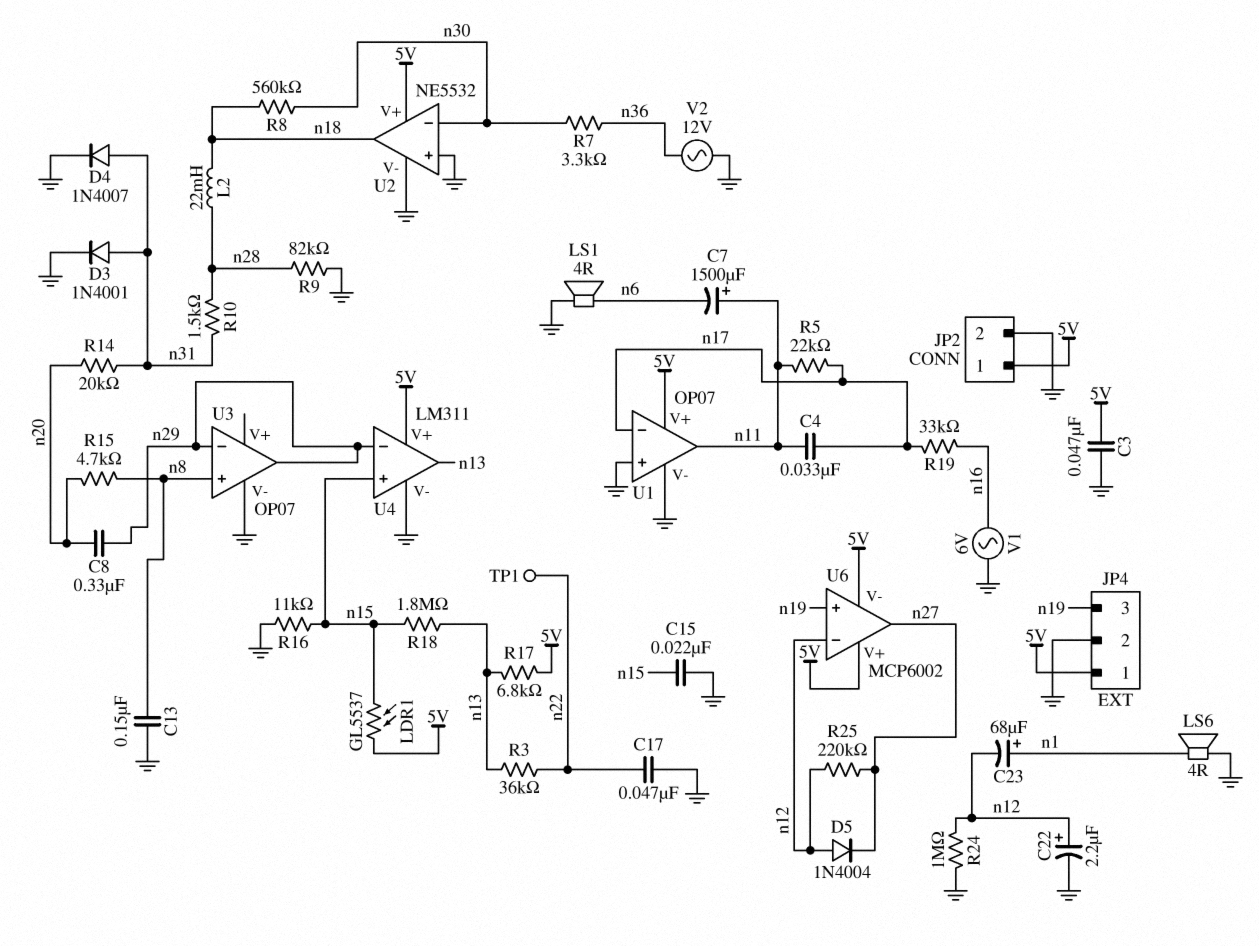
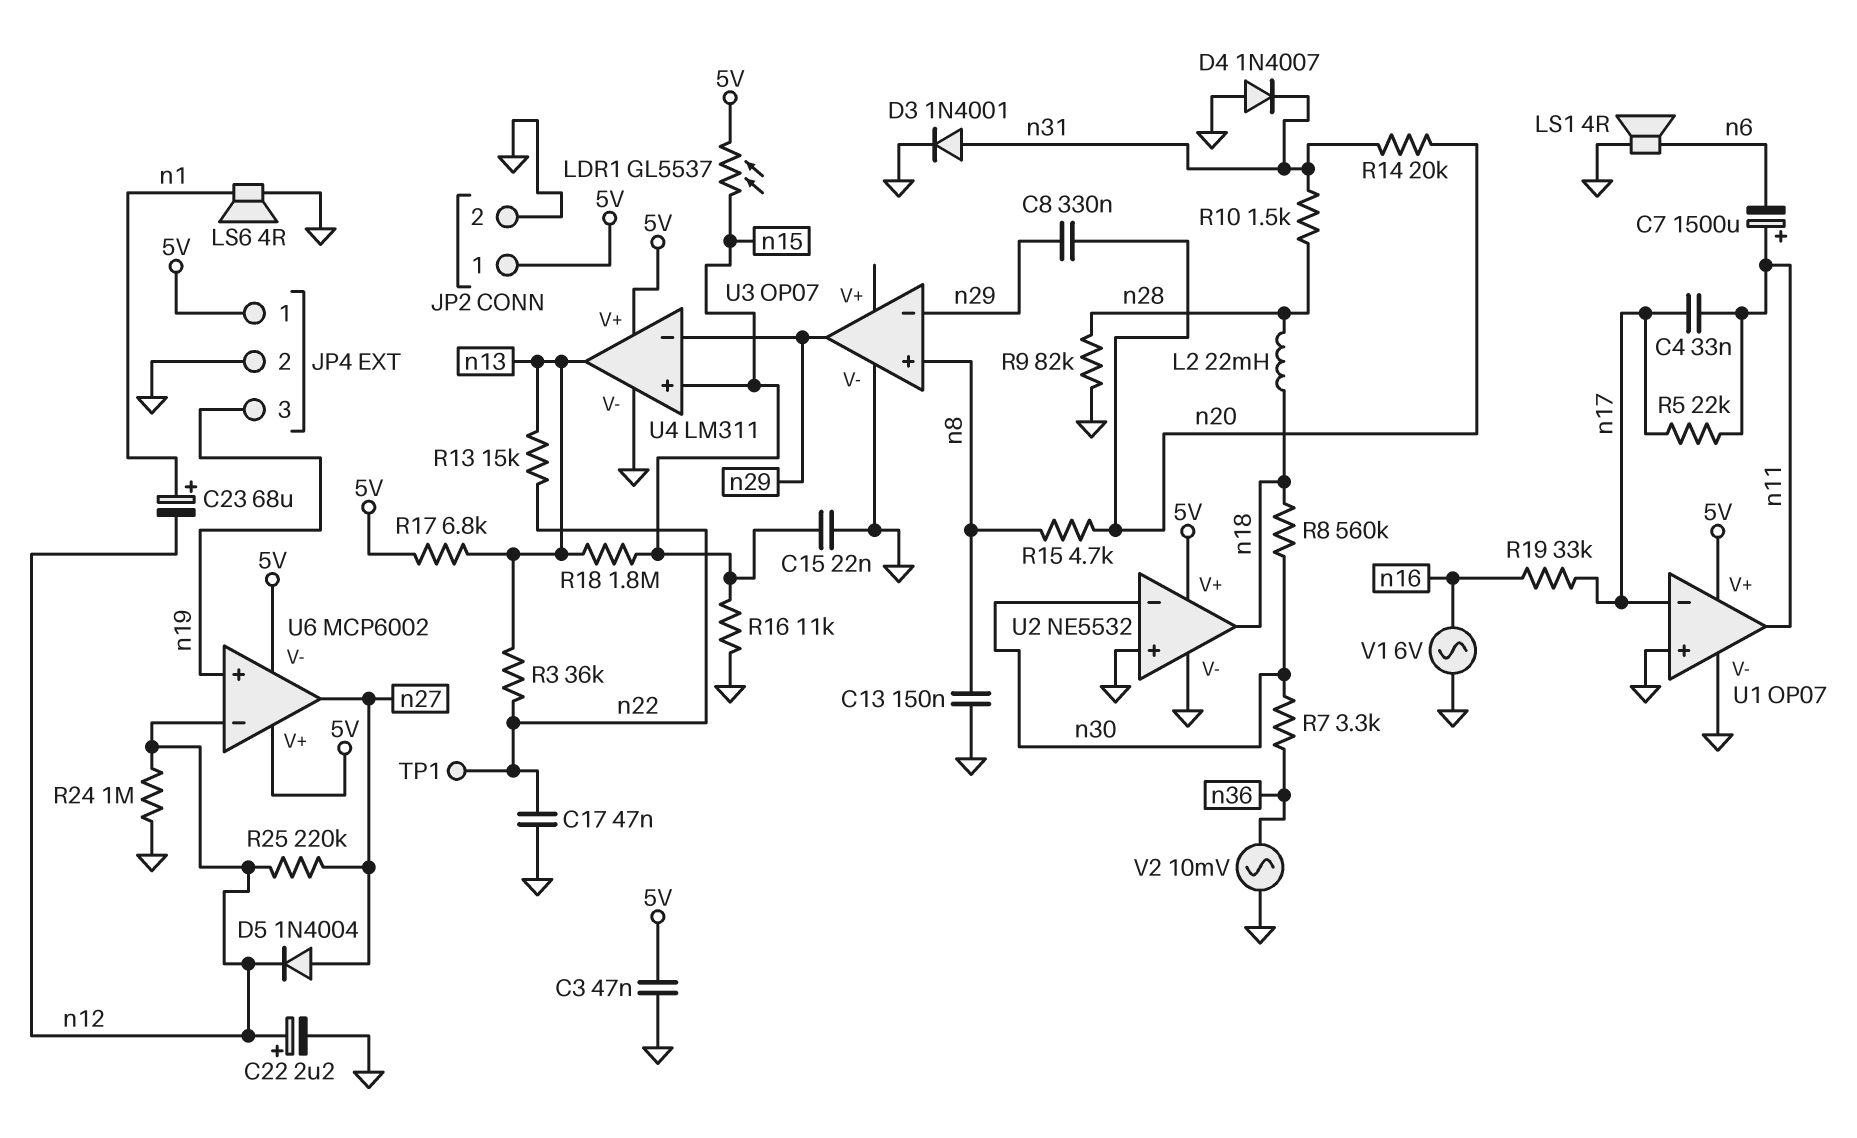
D4: diode 1N4007 (A n31, K GND) -> diode 1N4007 (A GND, K n31)
D5: diode 1N4004 (A n12, K n27) -> diode 1N4004 (A n27, K n12)
R13: none -> 15k (n13, n22)
V2: AC 12V (GND, n36) -> AC 10mV (GND, n36)

